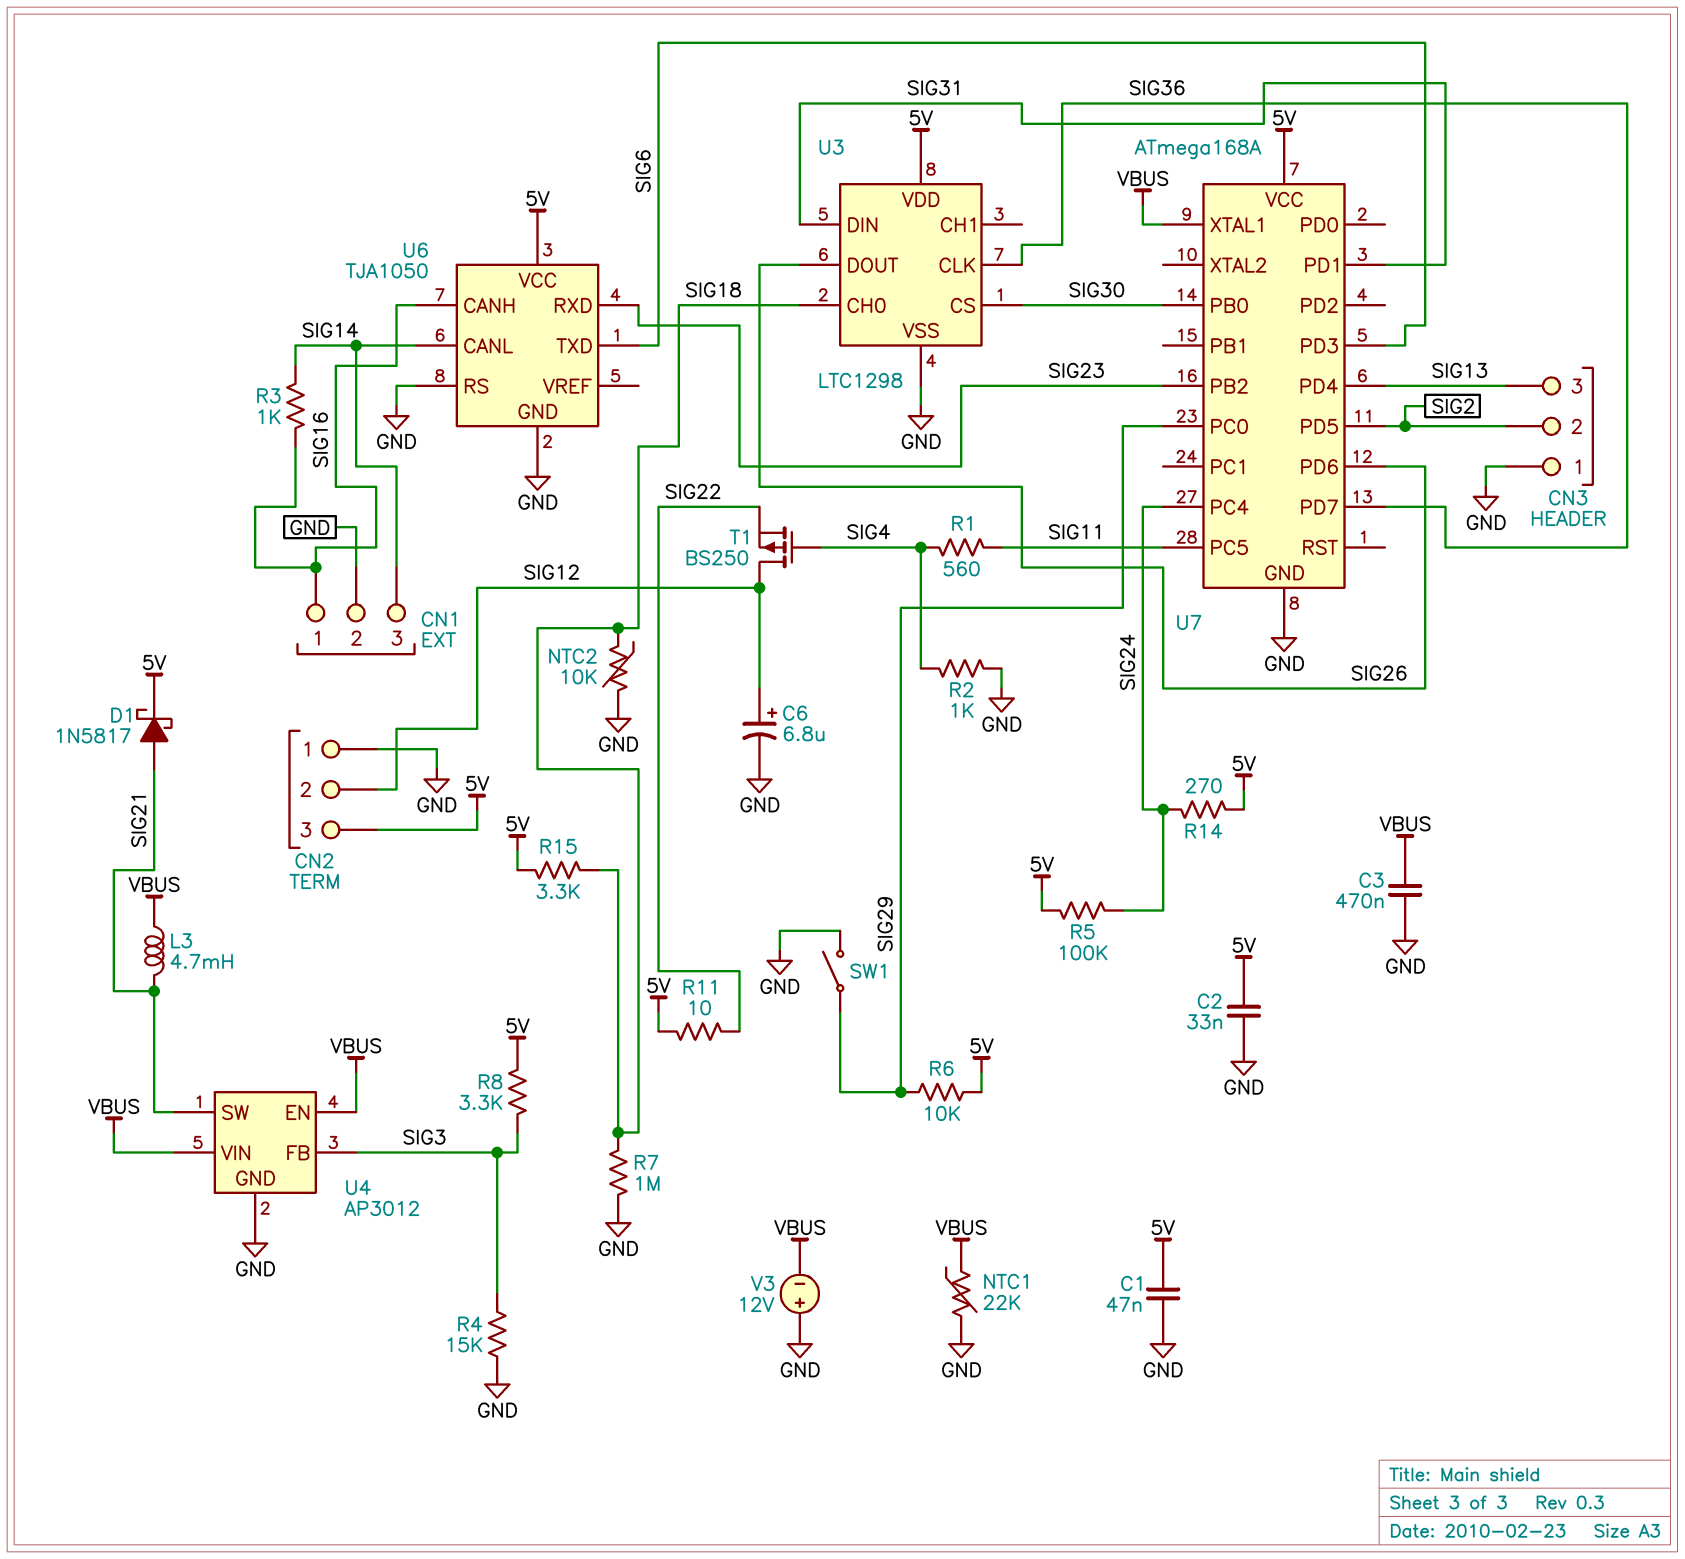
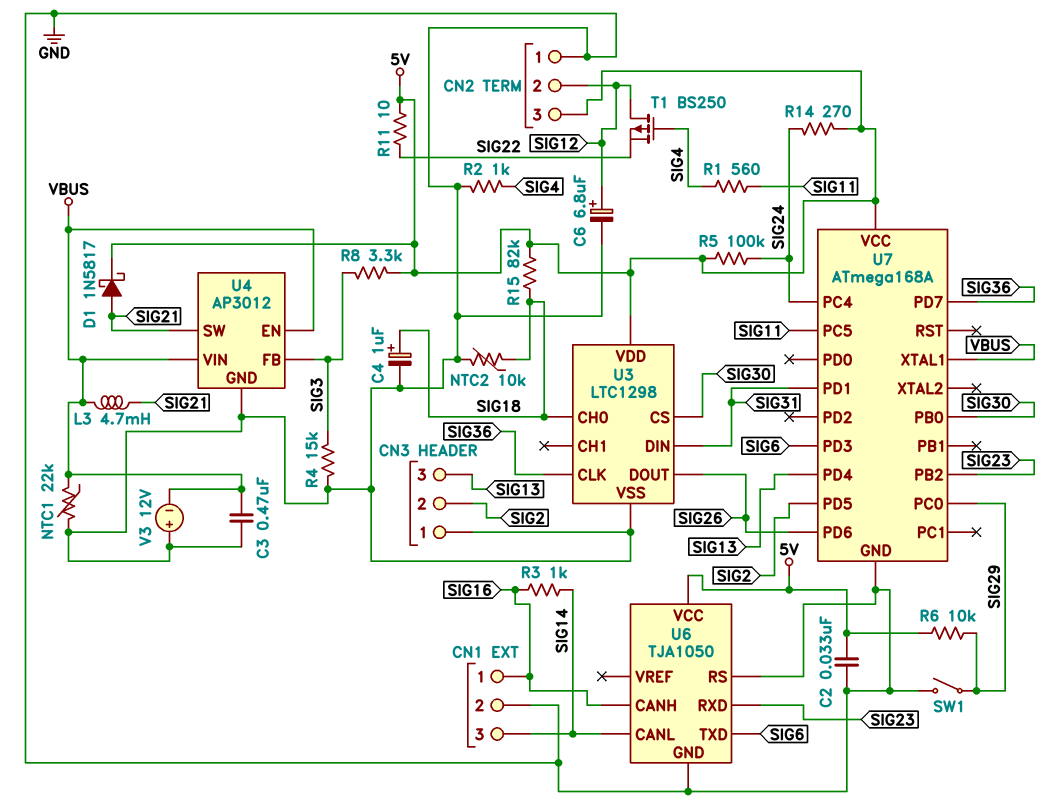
C1: 47nF (5V, GND) -> none
C4: none -> 1uF (plus SIG18, minus GND)
R7: 1M (GND, SIG18) -> none
R15: 3.3k (5V, SIG18) -> 82k (5V, SIG18)

